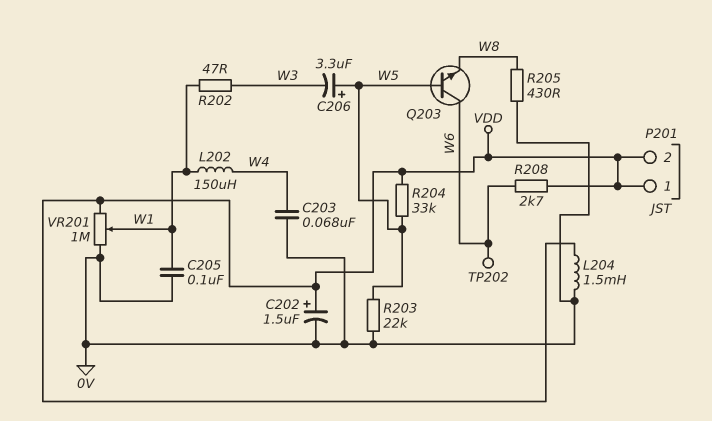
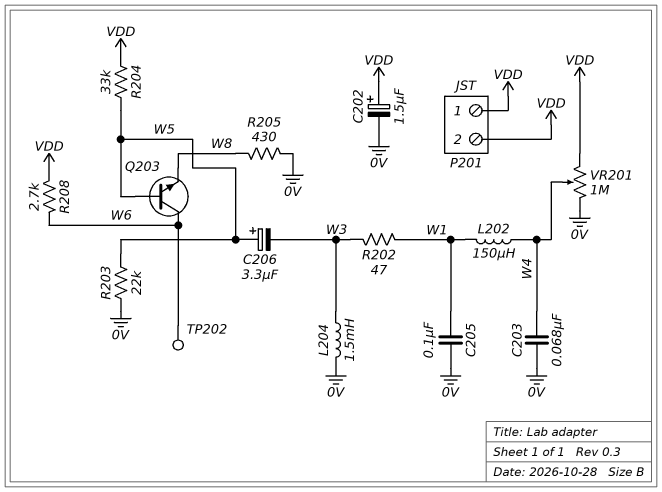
L204: 1.5mH (0V, VDD) -> 1.5mH (0V, W3)
VR201: 1M (0V, VDD, wiper W1) -> 1M (0V, VDD, wiper W4)

